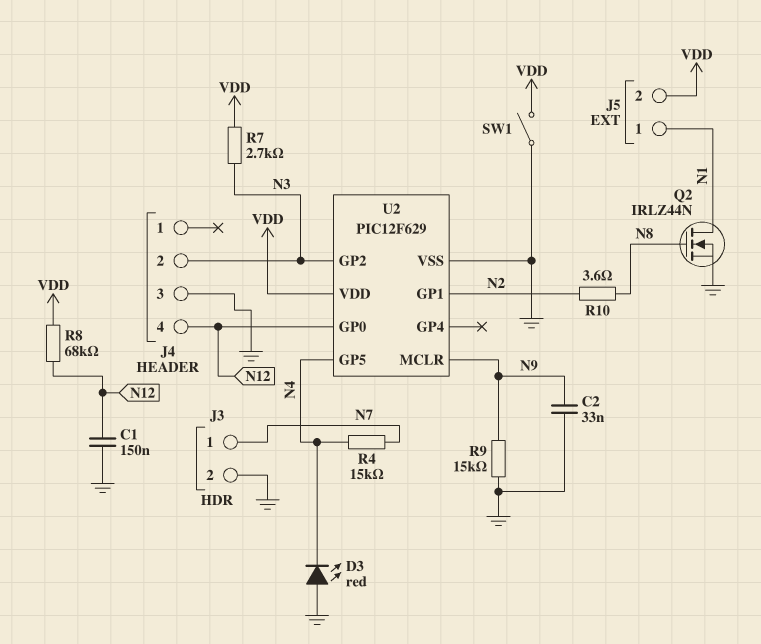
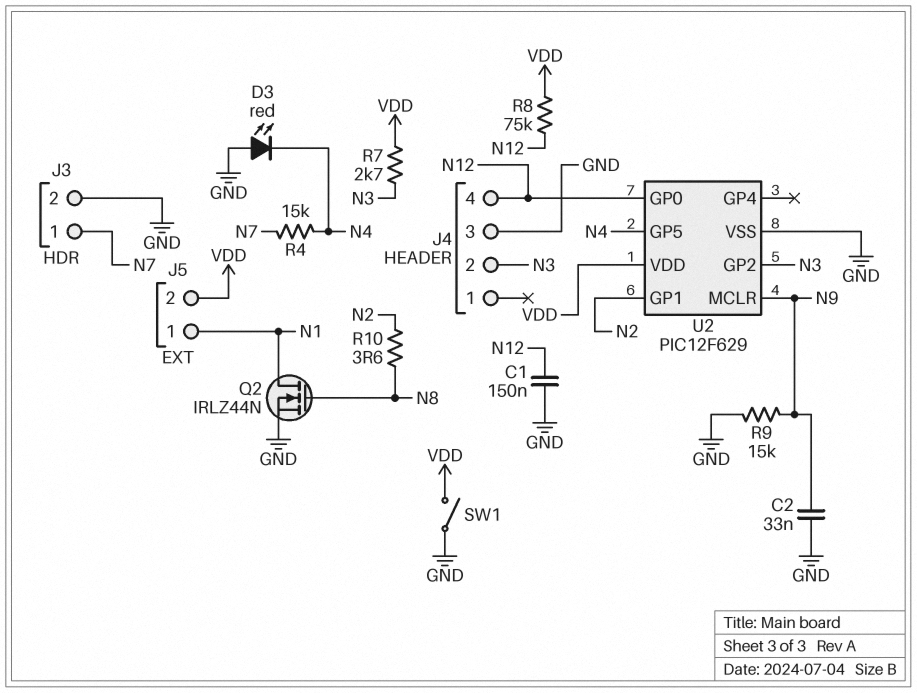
R8: 68k (N12, VDD) -> 75k (N12, VDD)

